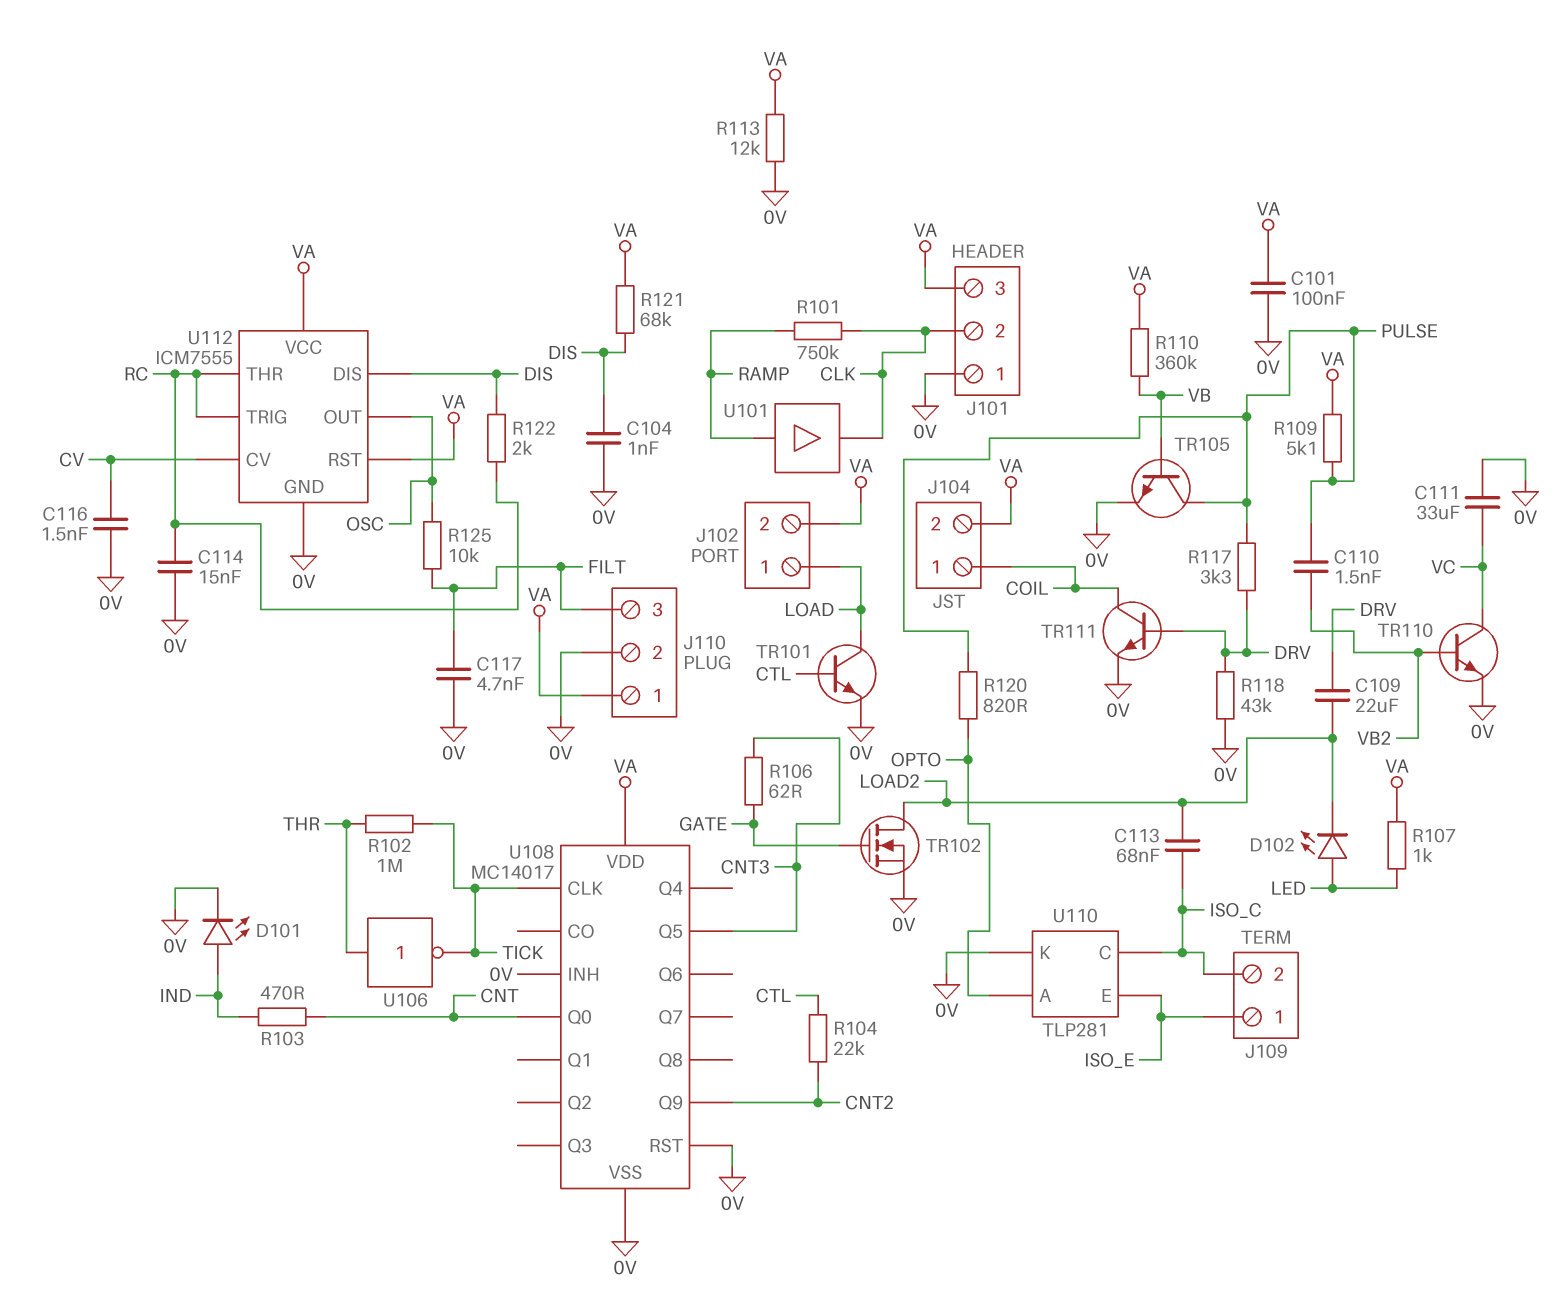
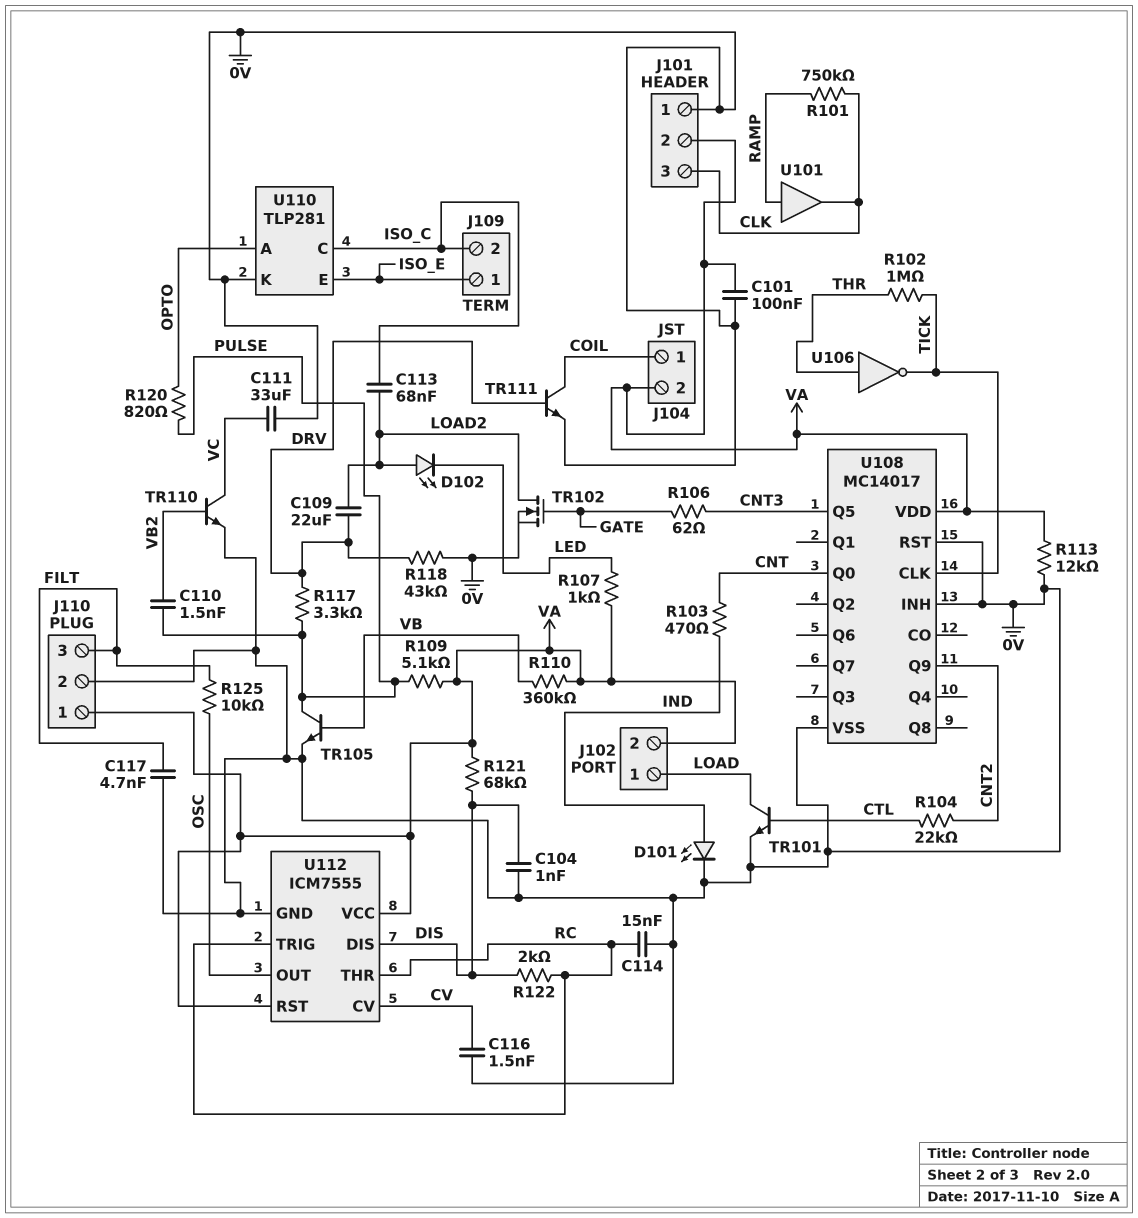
D102: LED (A LED, K LOAD2) -> LED (A LOAD2, K LED)
J101 pin 2: CLK -> VA
J101 pin 3: VA -> CLK

